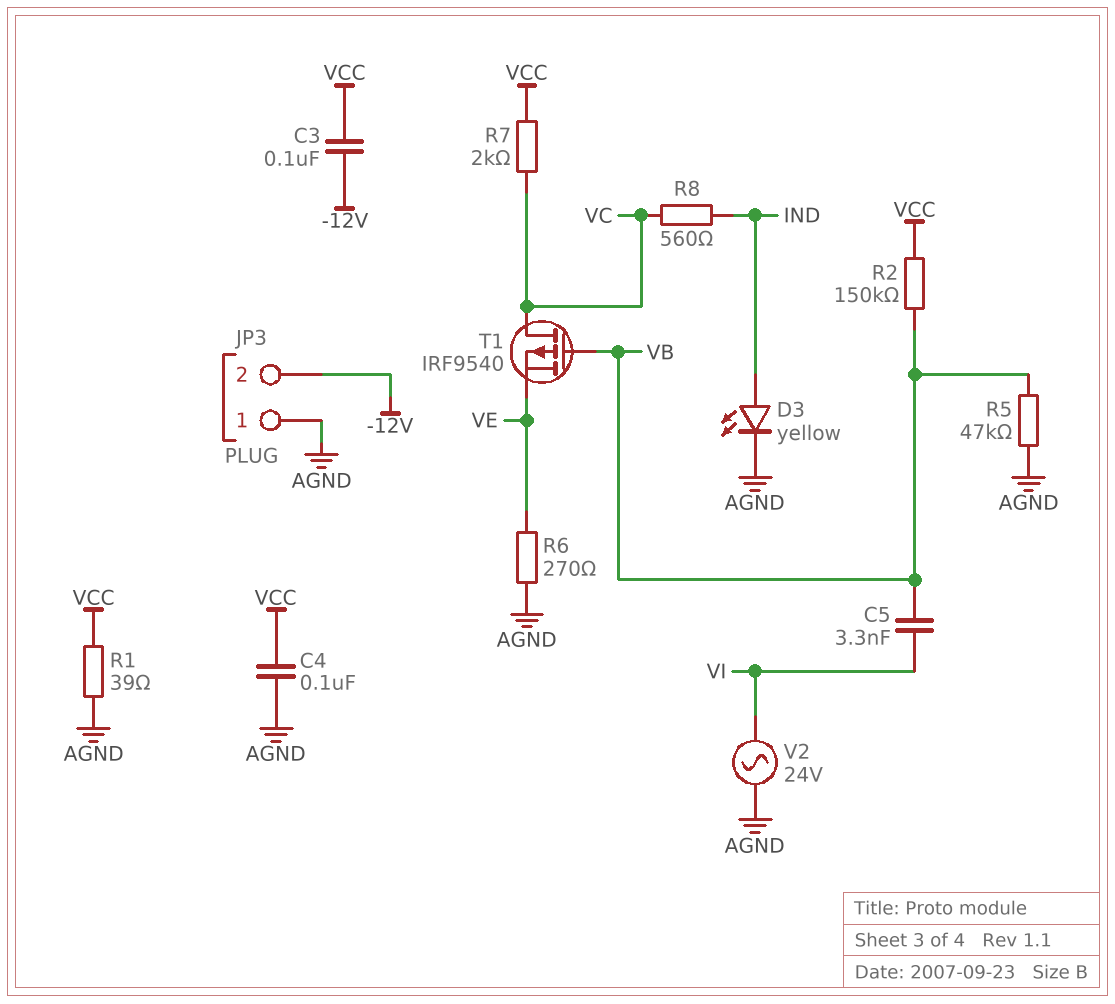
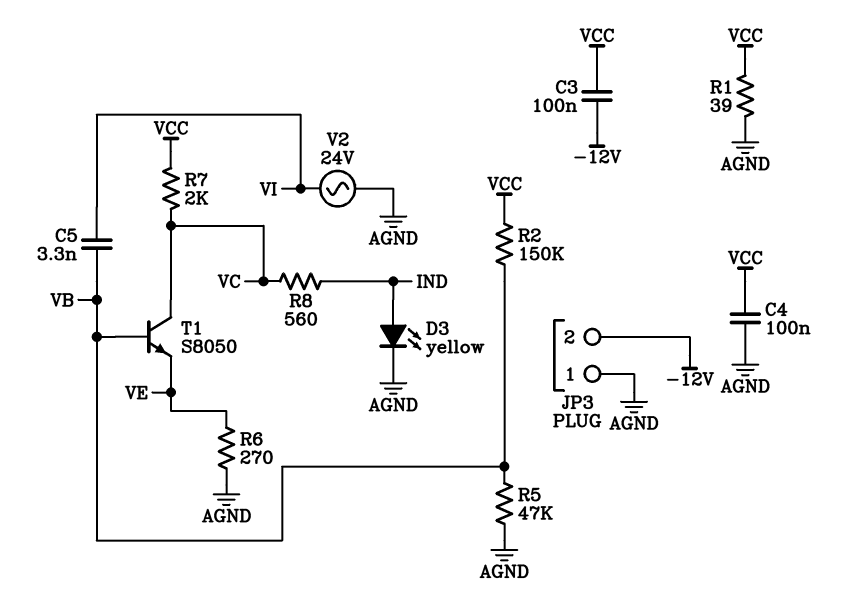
T1: PMOS IRF9540 (G VB, D VC, S VE) -> NPN S8050 (B VB, C VC, E VE)

